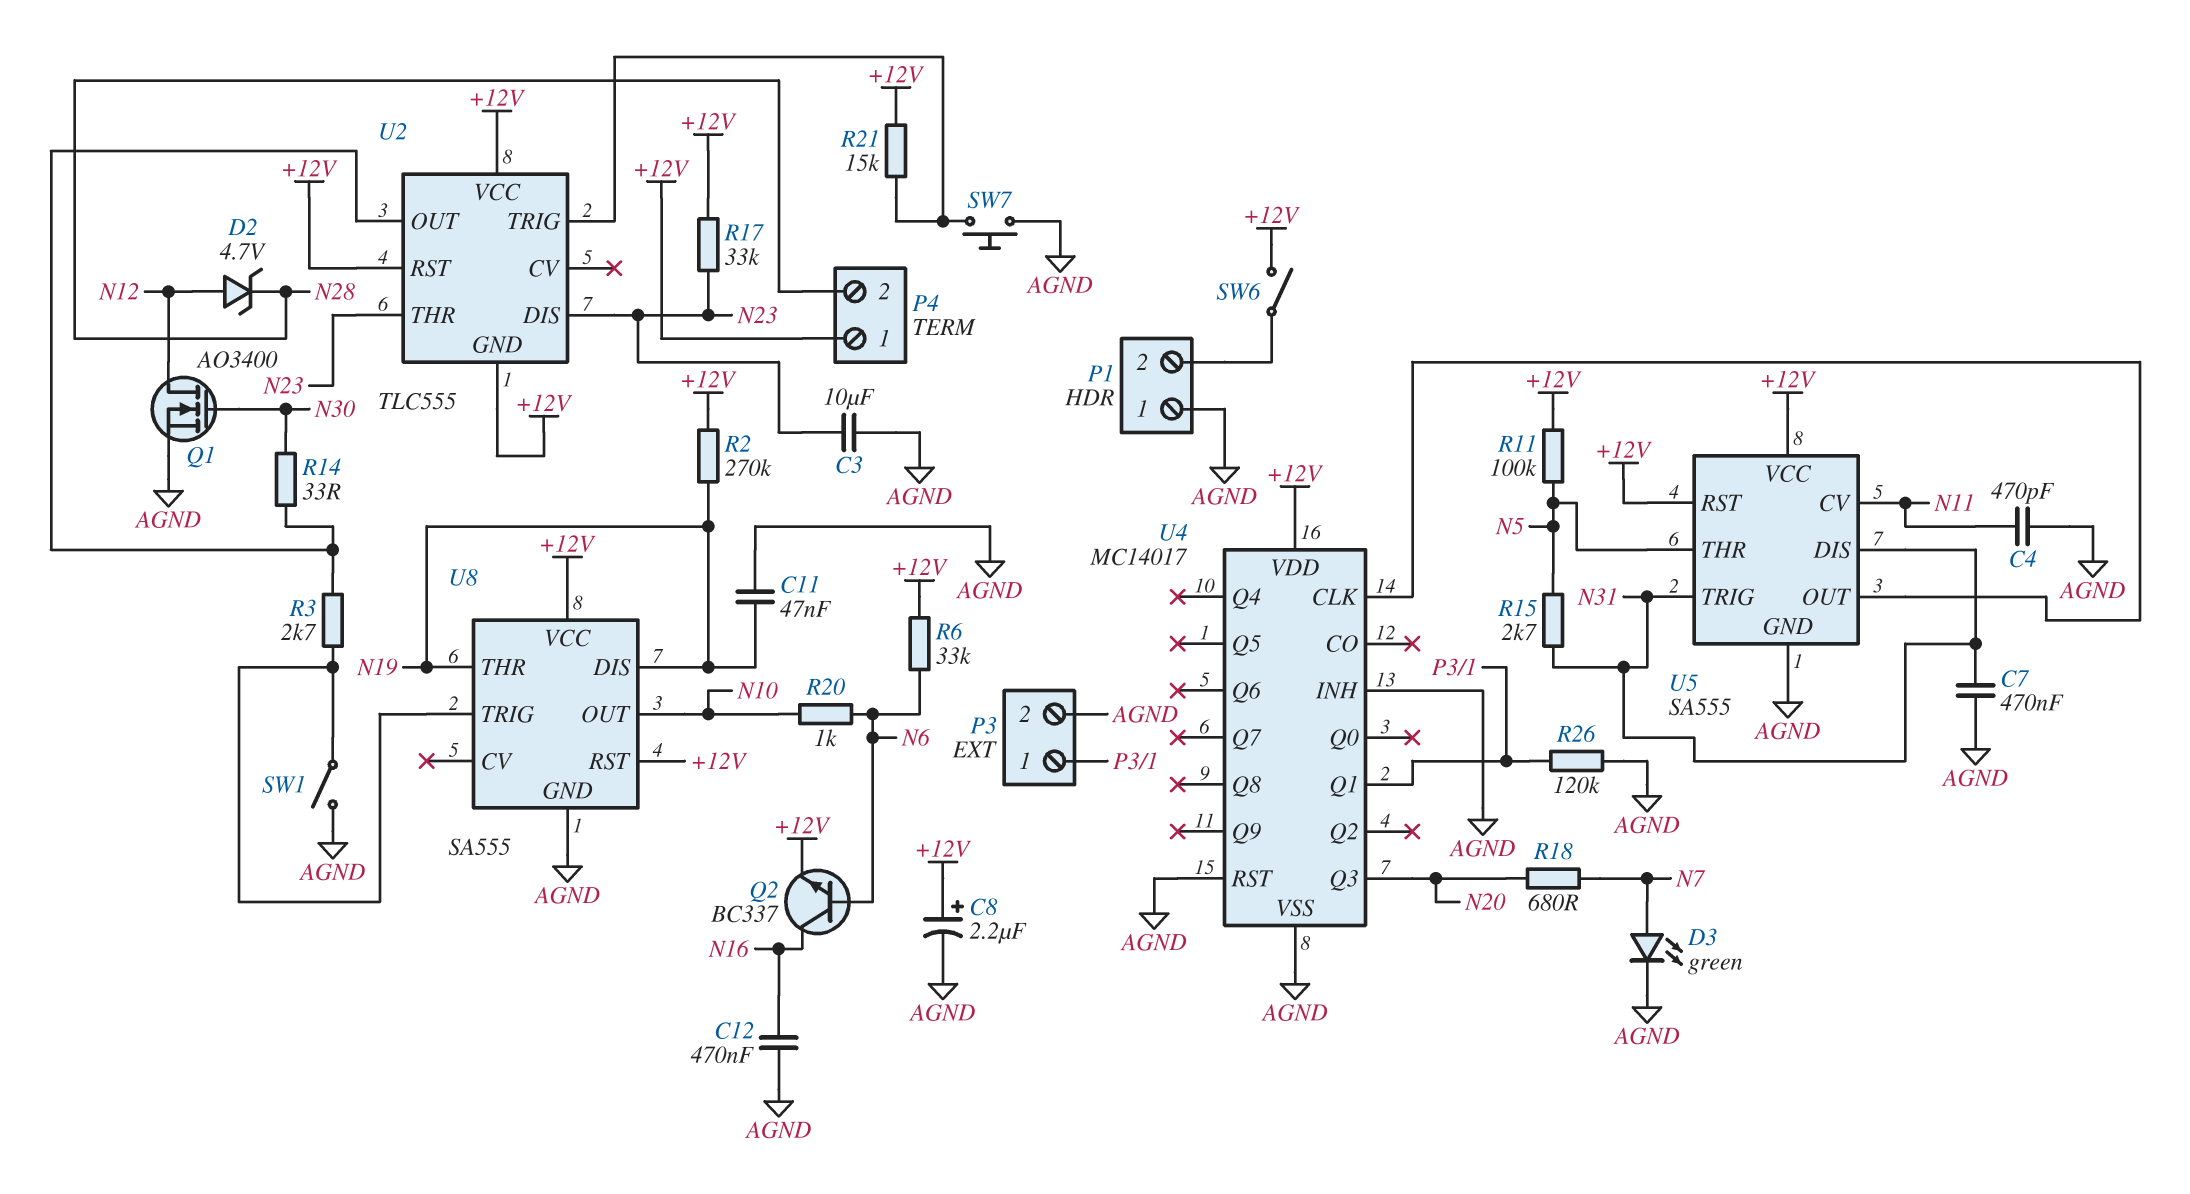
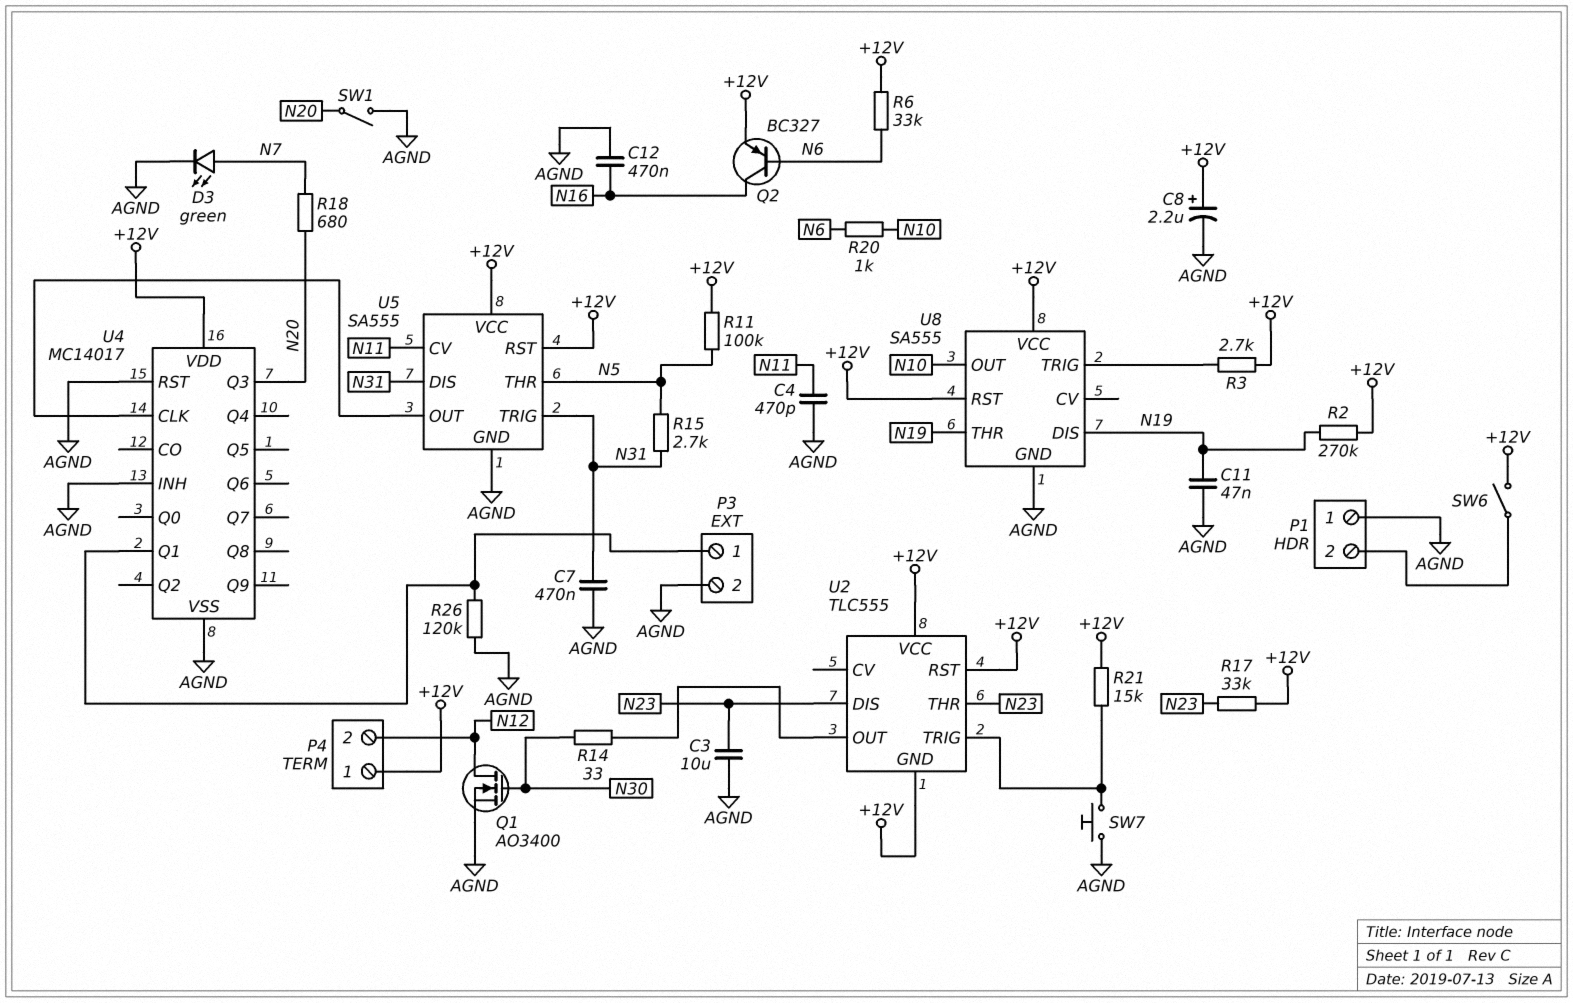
D2: zener 4.7V (A N12, K N28) -> none
P4 pin 2: N28 -> N12
Q2: NPN BC337 (B N6, C N16, E +12V) -> PNP BC327 (B N6, C N16, E +12V)
R3: 2.7k (U2/OUT, U8/TRIG) -> 2.7k (+12V, U8/TRIG)
SW1: switch (AGND, U8/TRIG) -> switch (AGND, N20)

